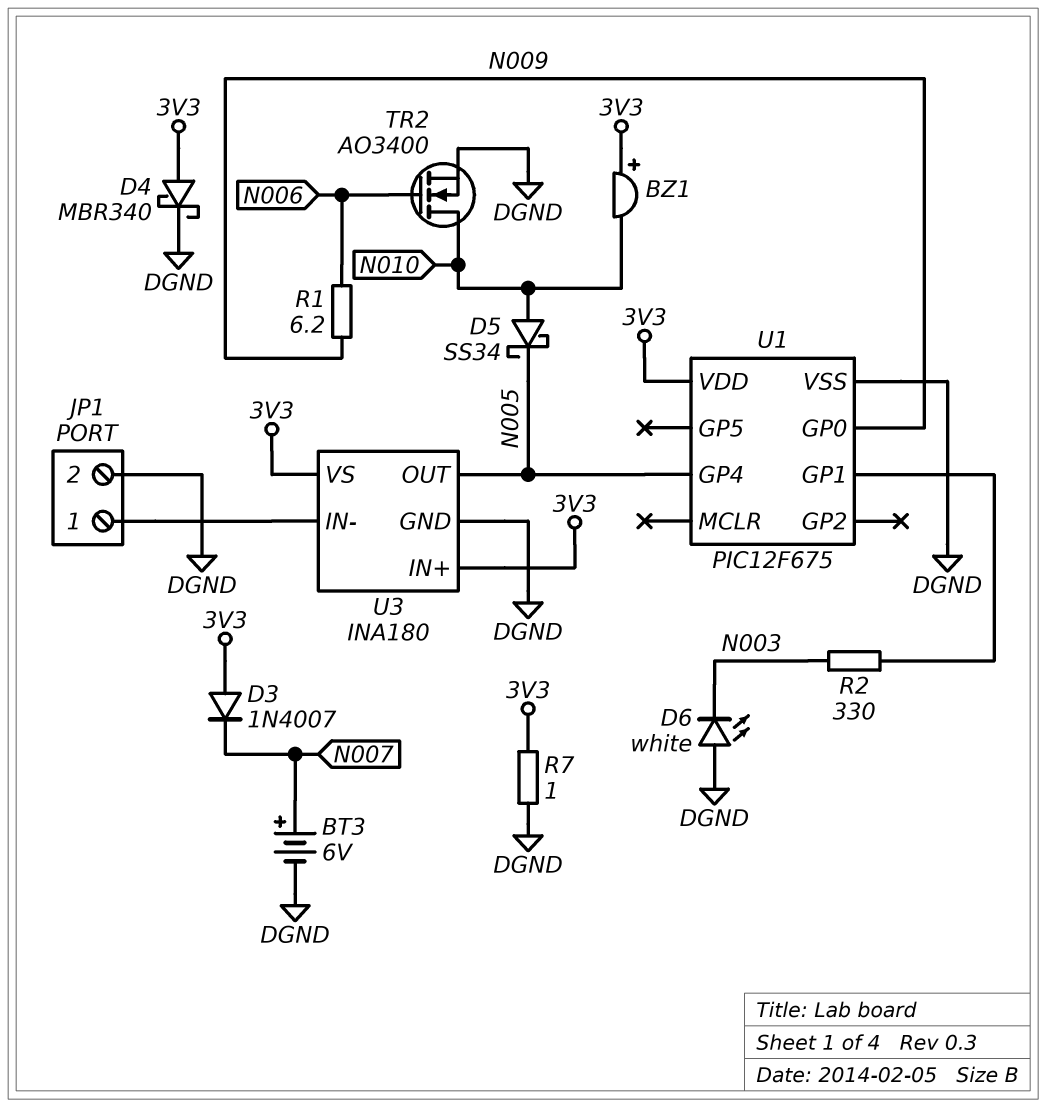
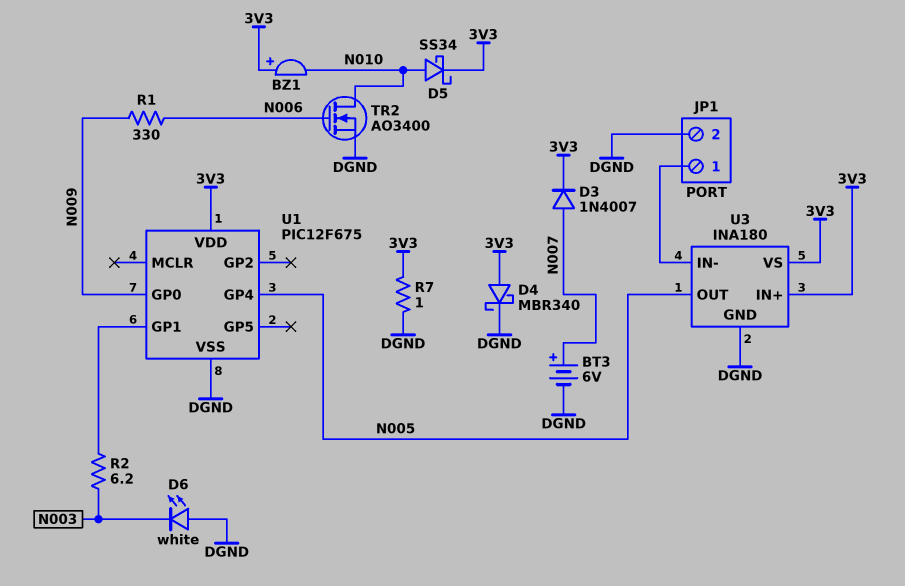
D3: diode 1N4007 (A 3V3, K N007) -> diode 1N4007 (A N007, K 3V3)
D5: schottky SS34 (A N010, K N005) -> schottky SS34 (A N010, K 3V3)
R1: 6.2 (N006, N009) -> 330 (N006, N009)
R2: 330 (N003, U1/GP1) -> 6.2 (N003, U1/GP1)

